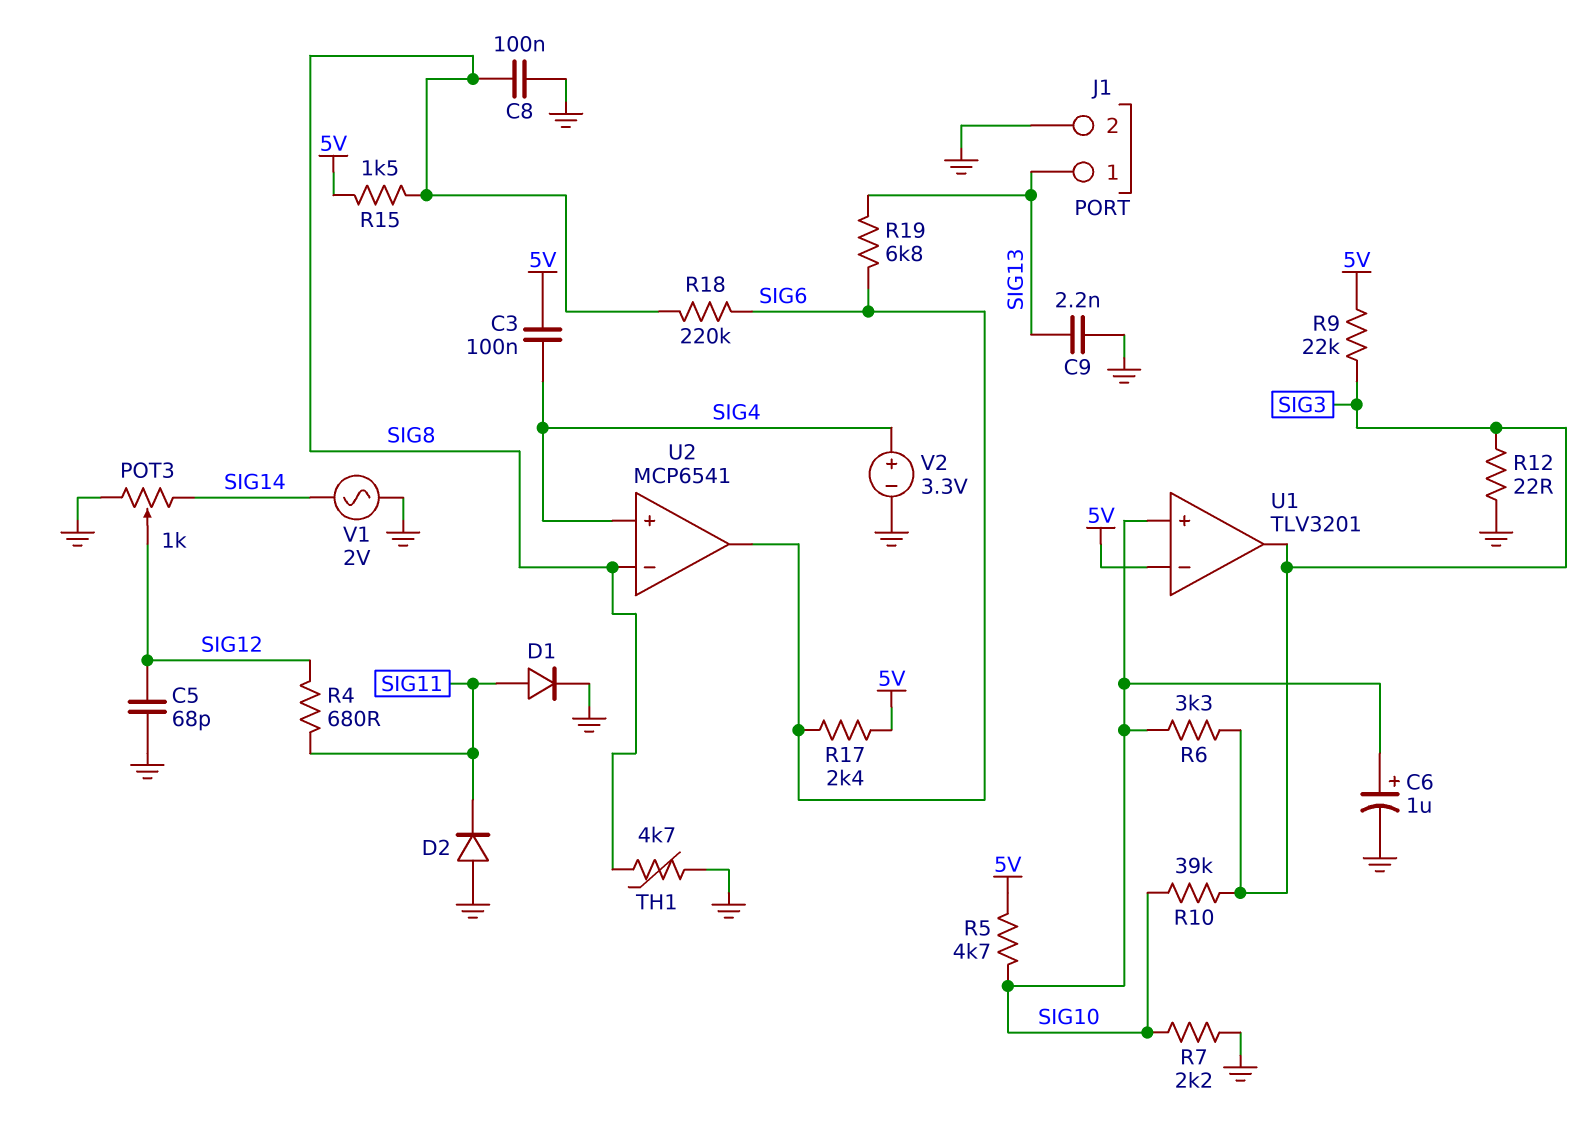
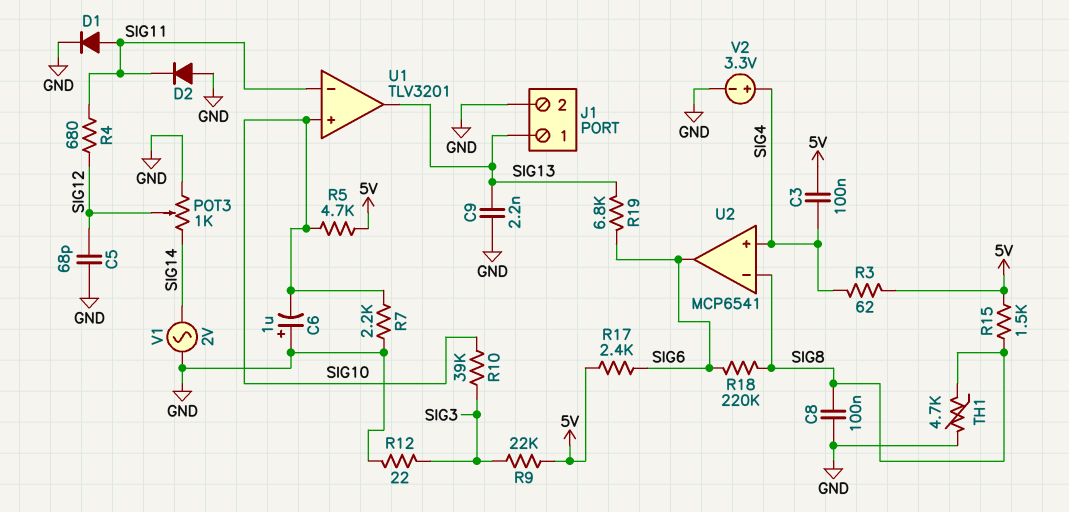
C6: 1uF (plus SIG10, minus GND) -> 1uF (plus GND, minus SIG10)
R3: none -> 62 (5V, SIG4)
R6: 3.3k (SIG3, SIG10) -> none
U1 pin in-: 5V -> SIG11
U1 pin out: SIG3 -> SIG13

